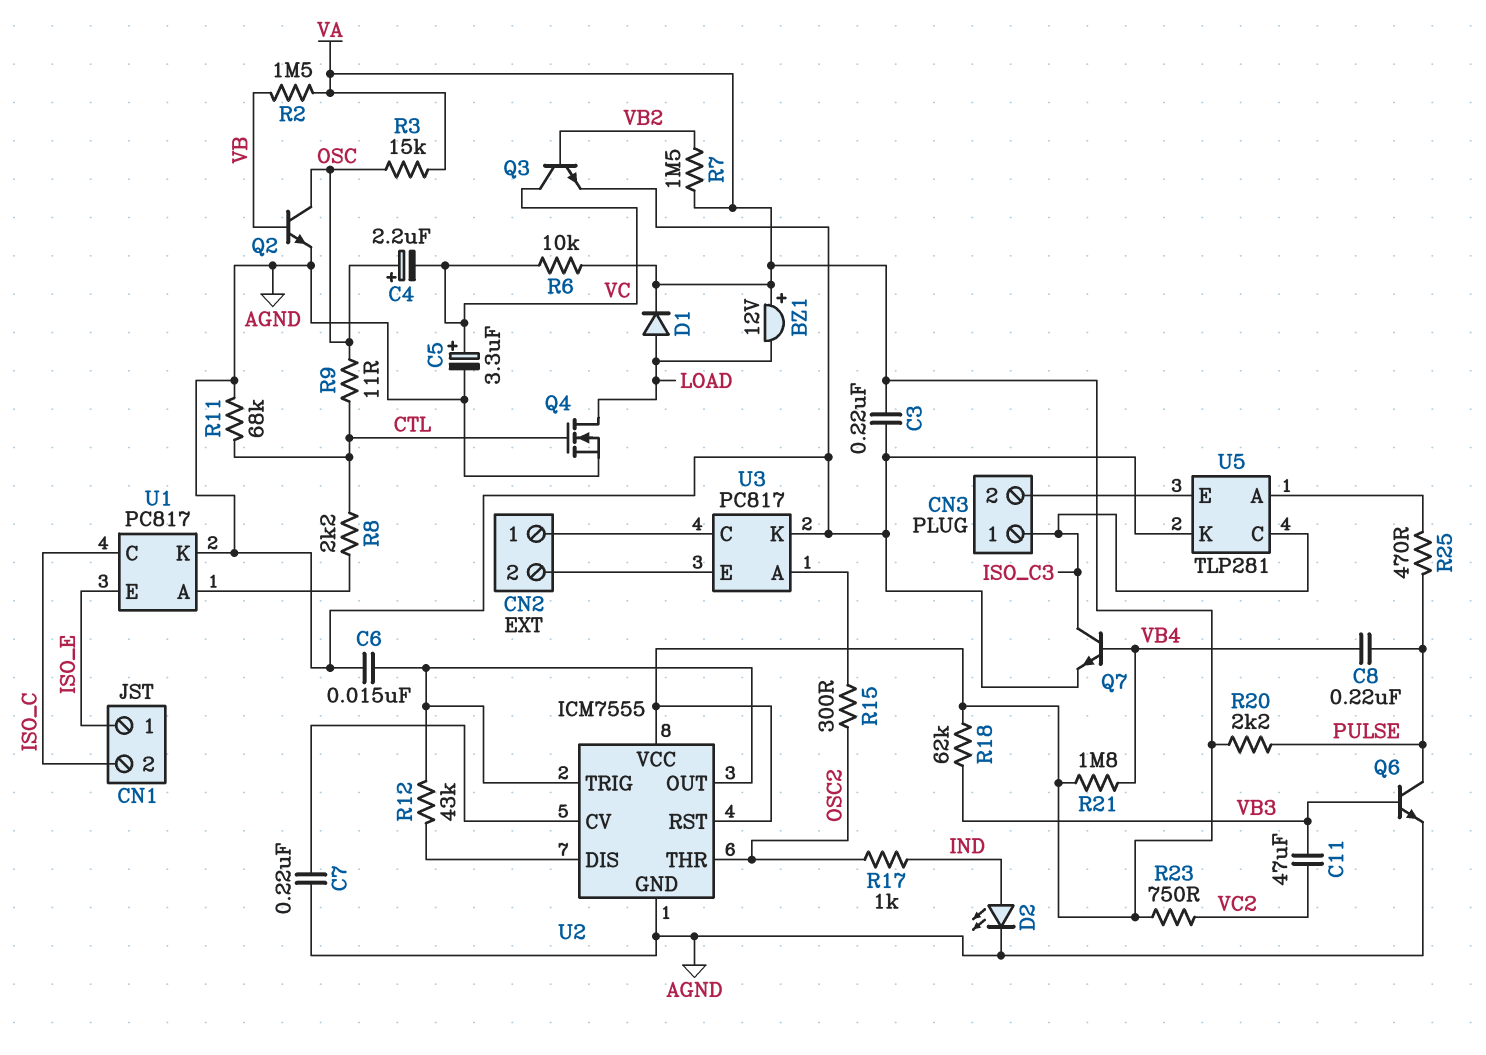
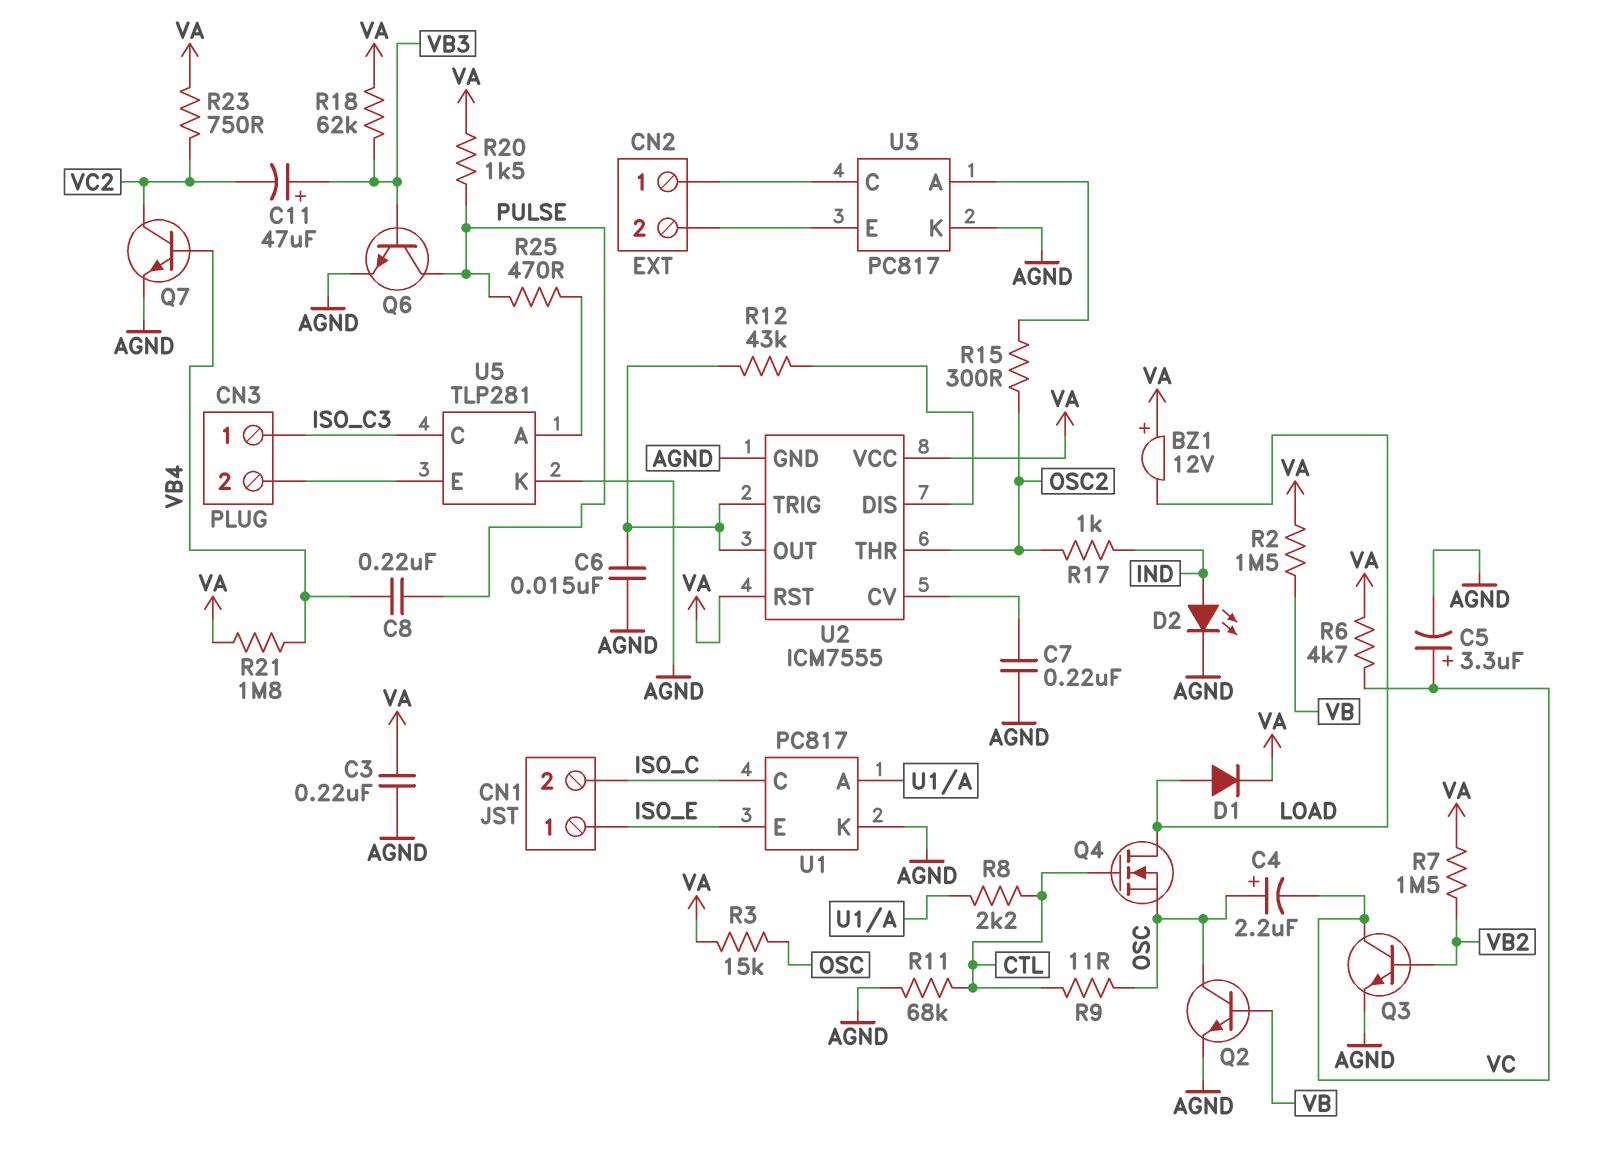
C11: 47uF (VB3, VC2) -> 47uF (plus VB3, minus VC2)
Q4: NMOS (G CTL, D LOAD, S AGND) -> NMOS (G CTL, D LOAD, S OSC)
Q7: NPN (B VB4, C ISO_C3, E AGND) -> NPN (B VB4, C VC2, E AGND)
R6: 10k (VA, VC) -> 4.7k (VA, VC)
R20: 2.2k (PULSE, VA) -> 1.5k (PULSE, VA)

